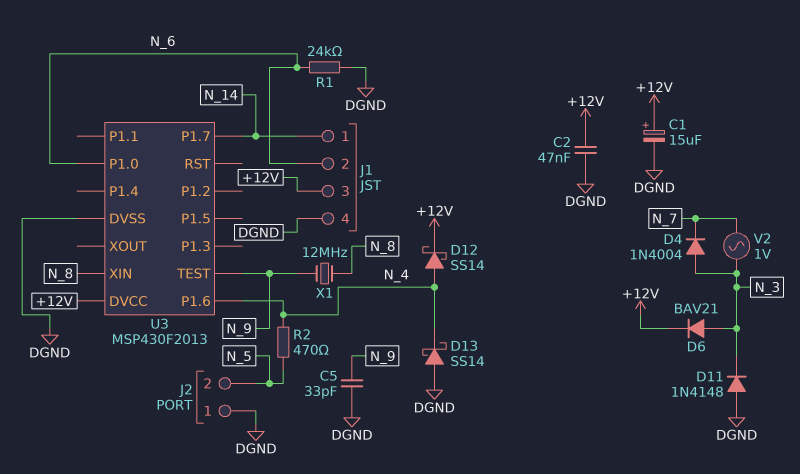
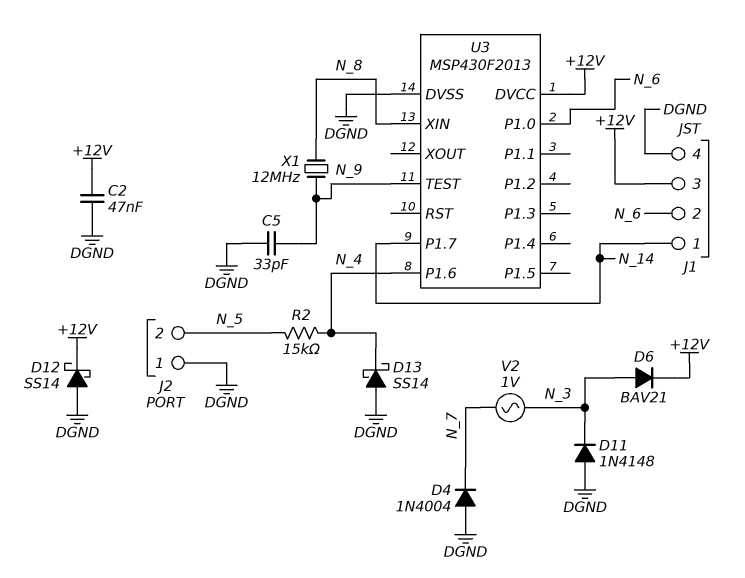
C1: 15uF (plus +12V, minus DGND) -> none
D4: diode 1N4004 (A N_3, K N_7) -> diode 1N4004 (A DGND, K N_7)
D12: schottky SS14 (A N_4, K +12V) -> schottky SS14 (A DGND, K +12V)
R1: 24k (DGND, N_6) -> none
R2: 470 (N_4, N_5) -> 15k (N_4, N_5)

